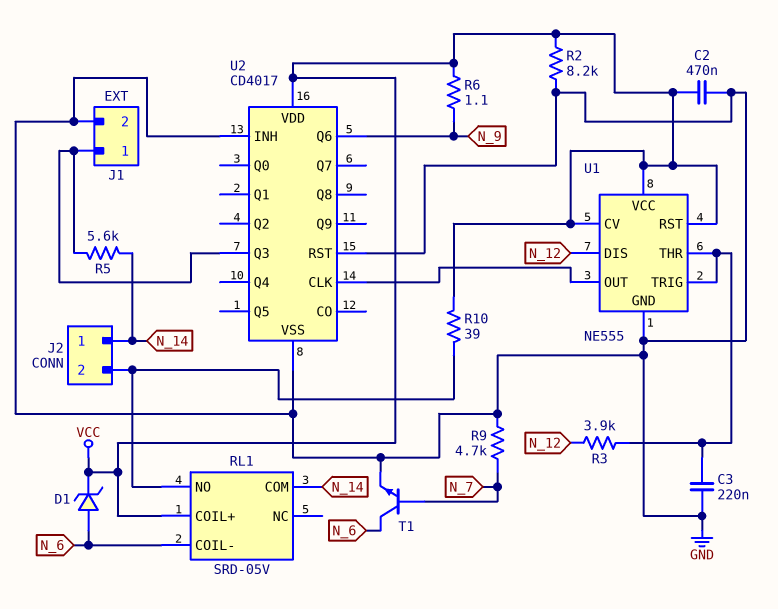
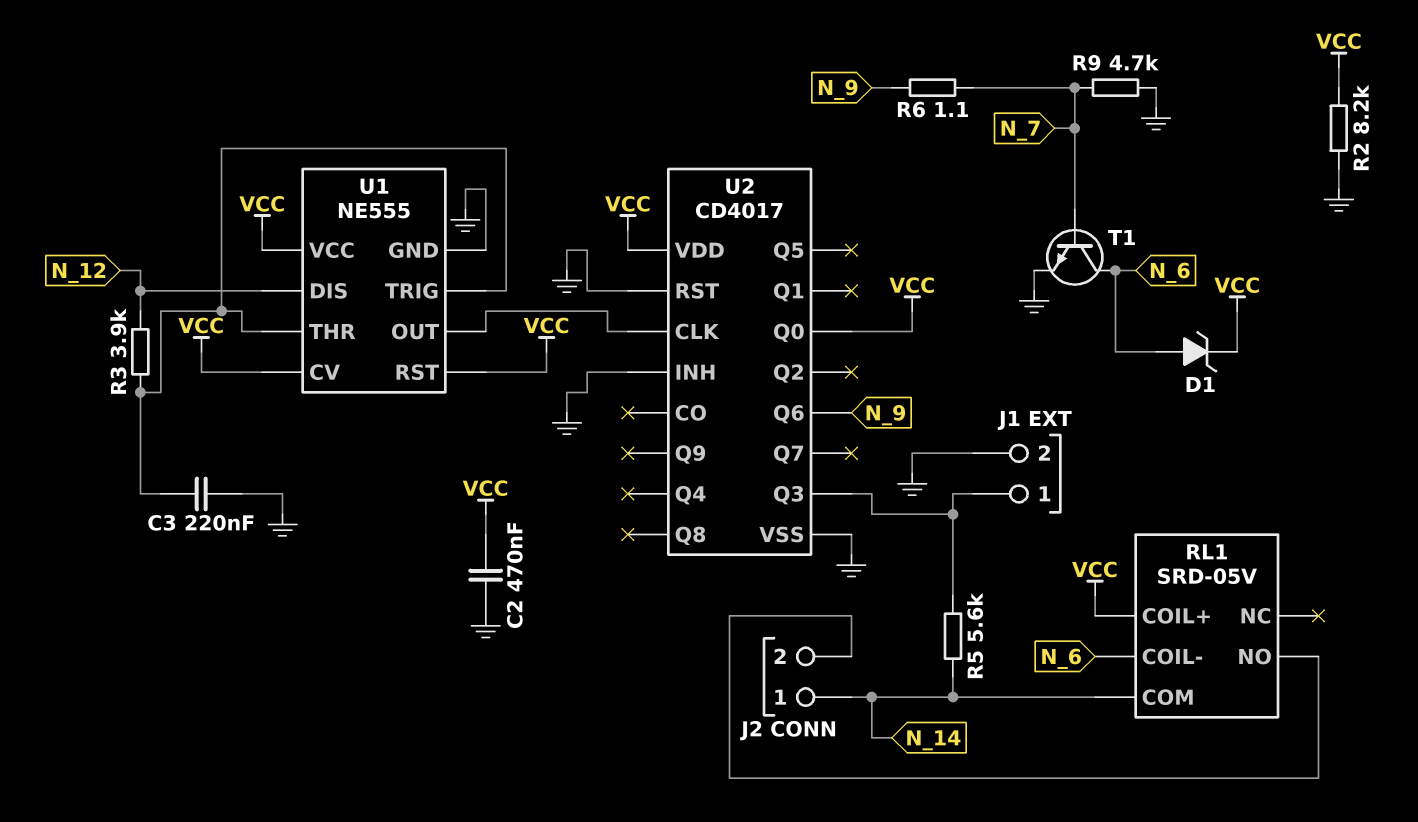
R6: 1.1 (N_9, VCC) -> 1.1 (N_7, N_9)
R10: 39 (J2/2, VCC) -> none
U2 pin Q0: none -> VCC

